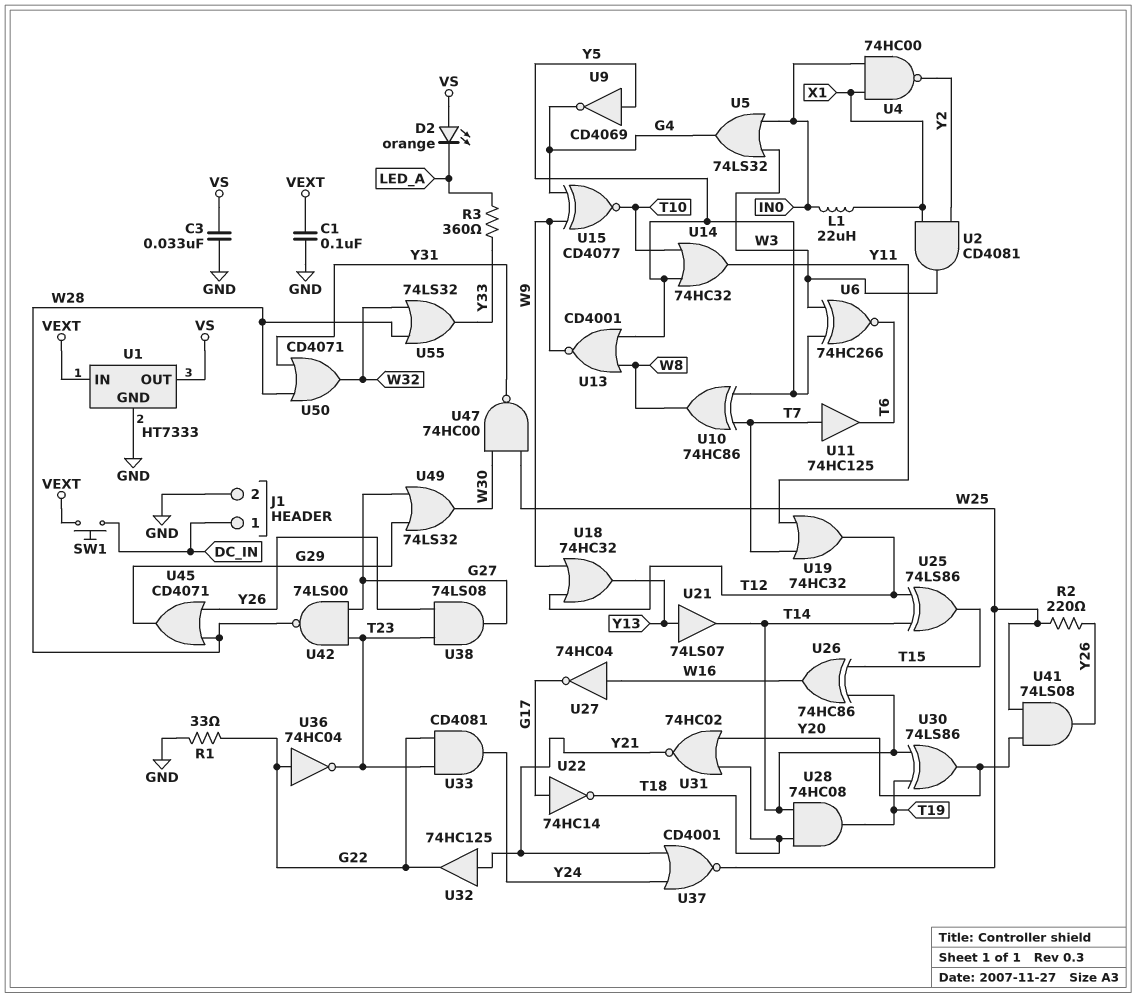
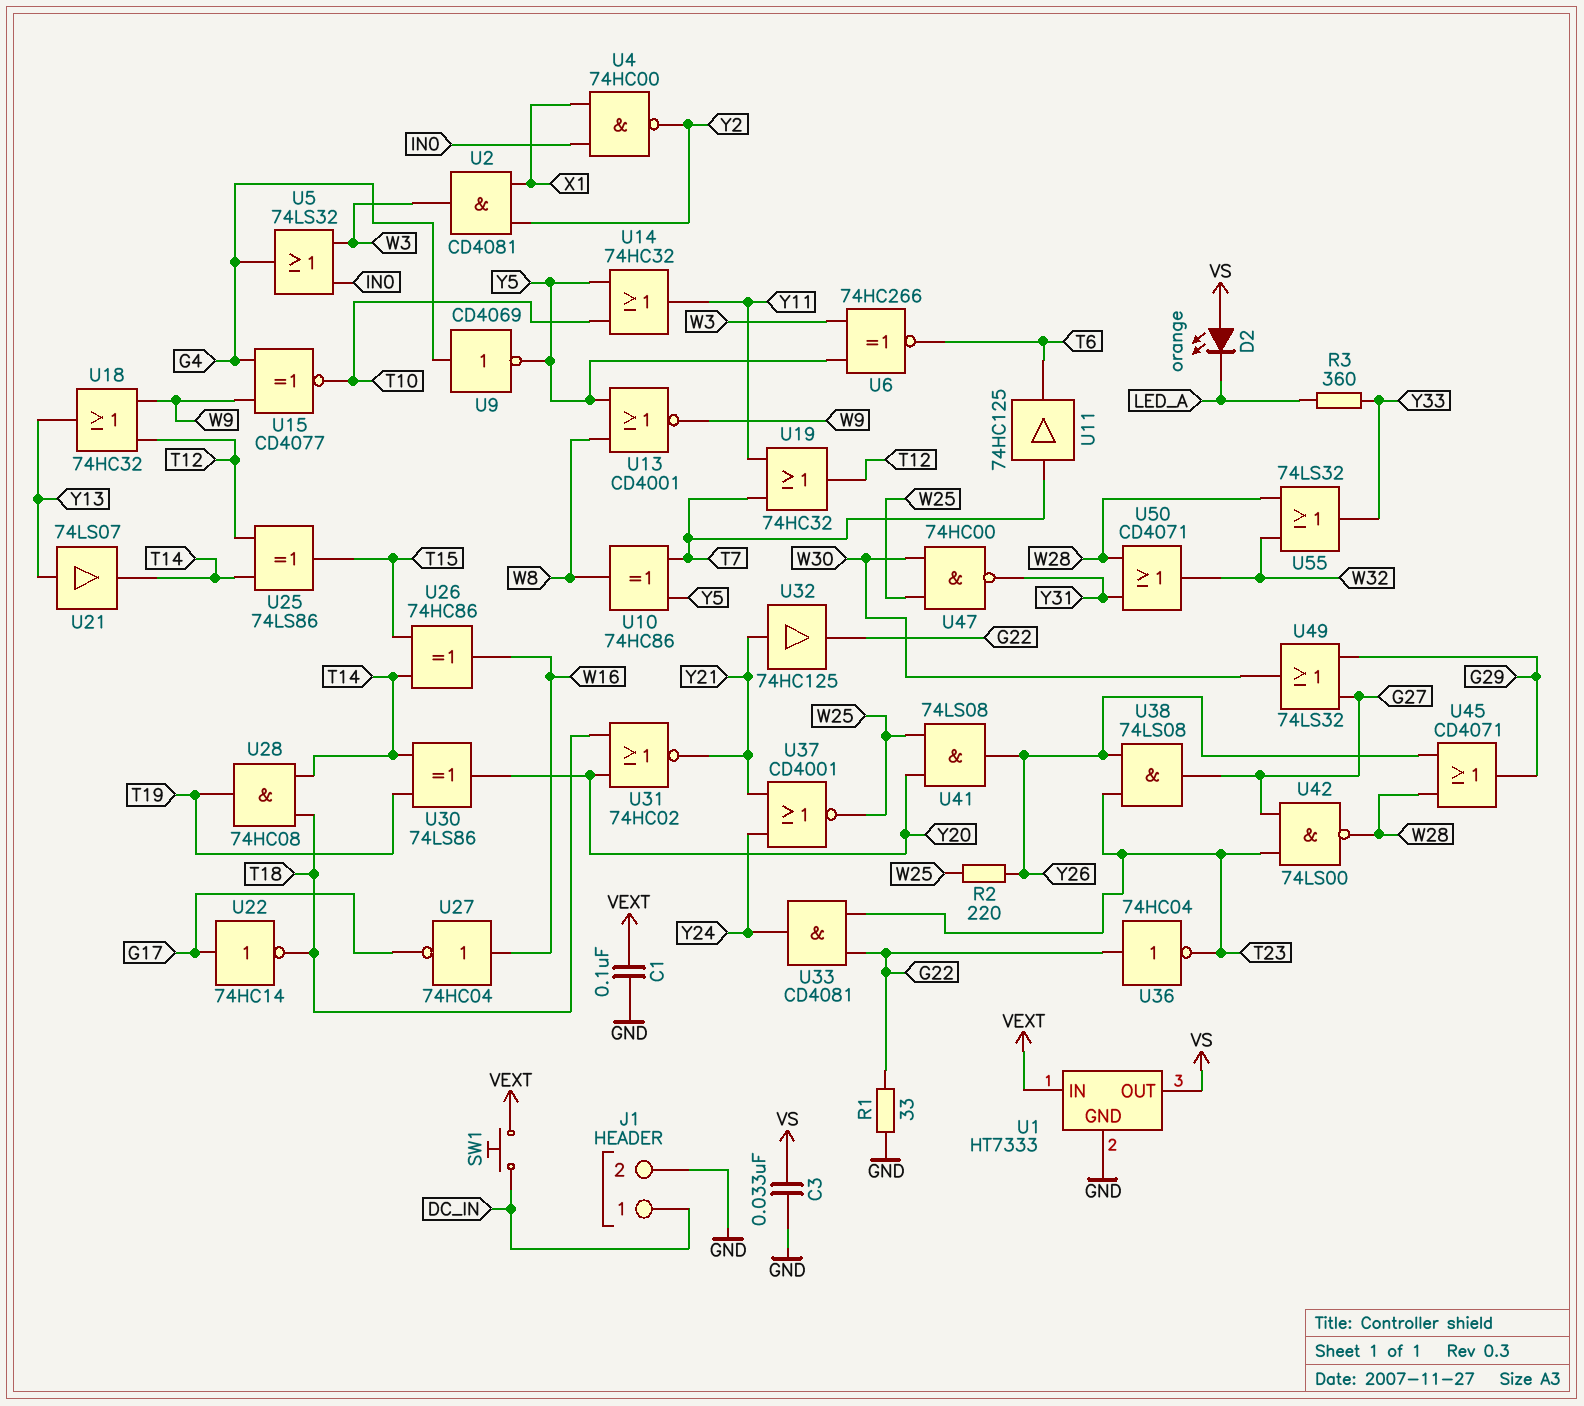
L1: 22uH (IN0, X1) -> none
U9: NOT CD4069 (in Y5, out G4) -> NOT CD4069 (in G4, out Y5)

